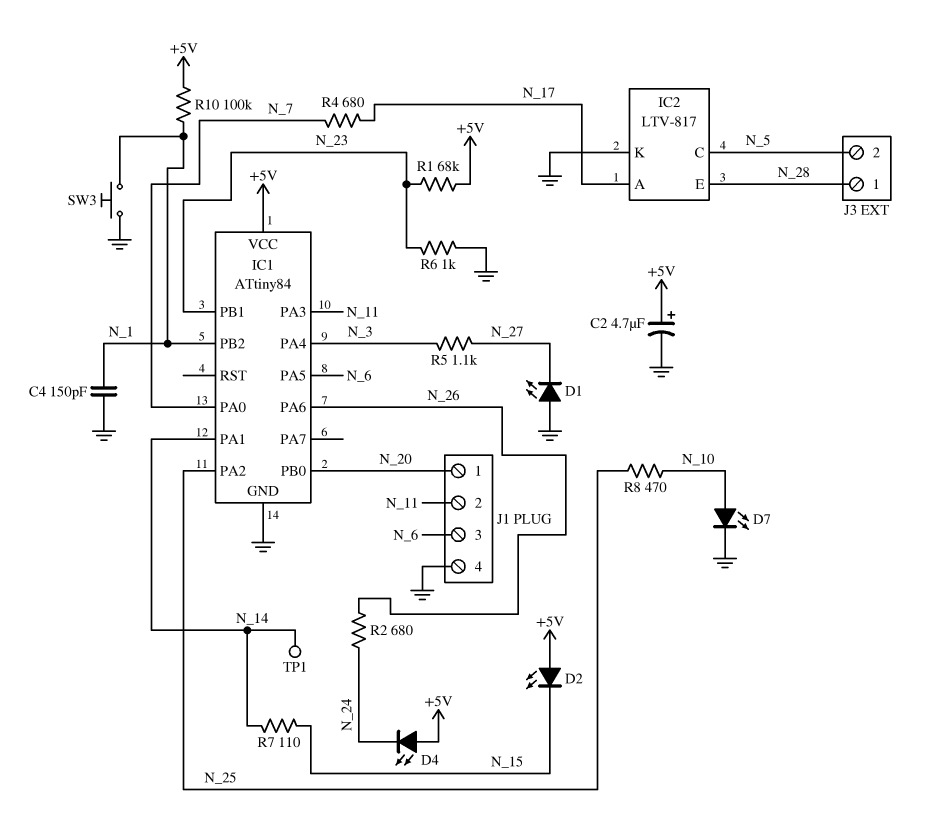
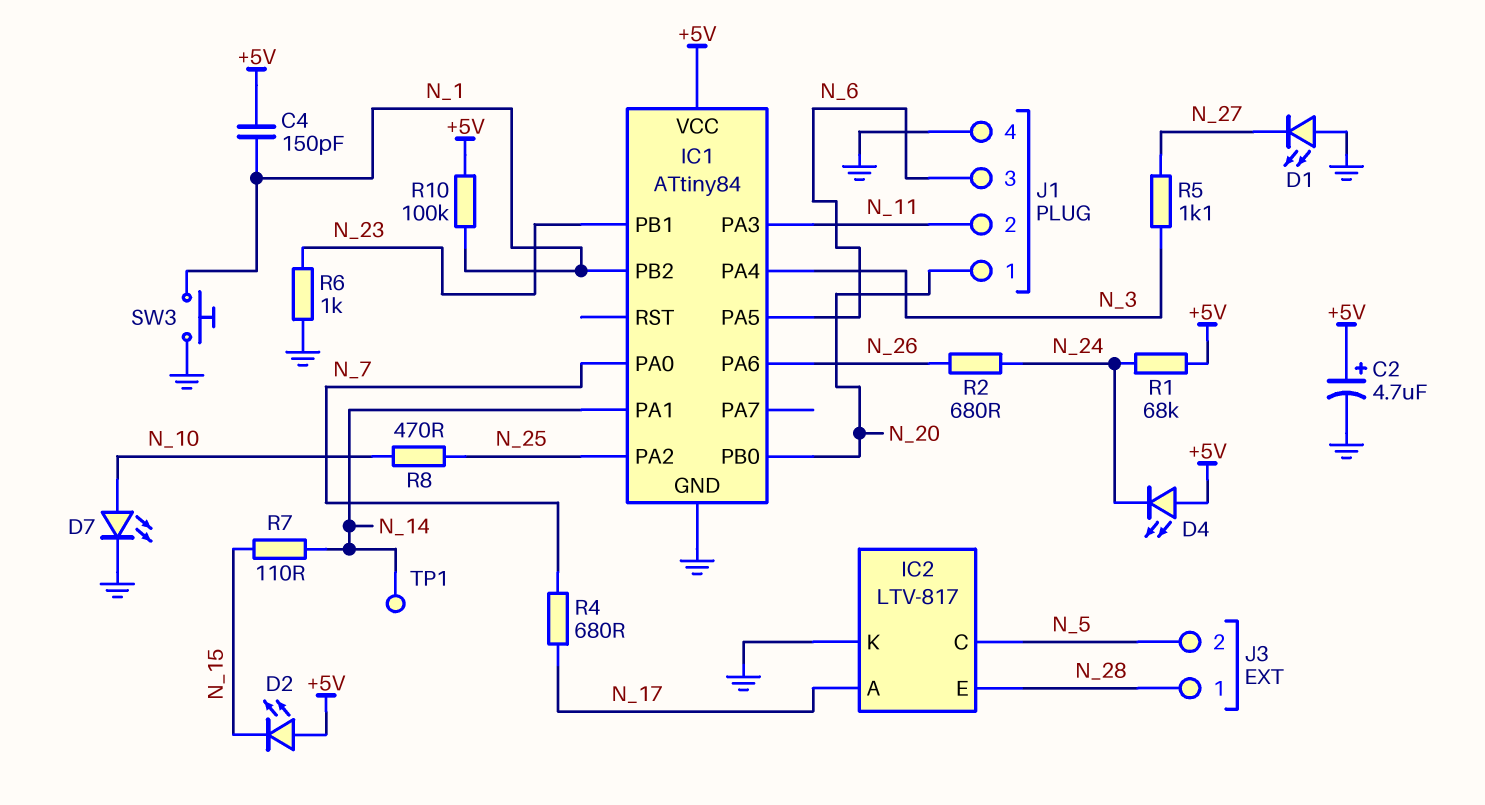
C4: 150pF (GND, N_1) -> 150pF (+5V, N_1)
R1: 68k (+5V, N_23) -> 68k (+5V, N_24)

